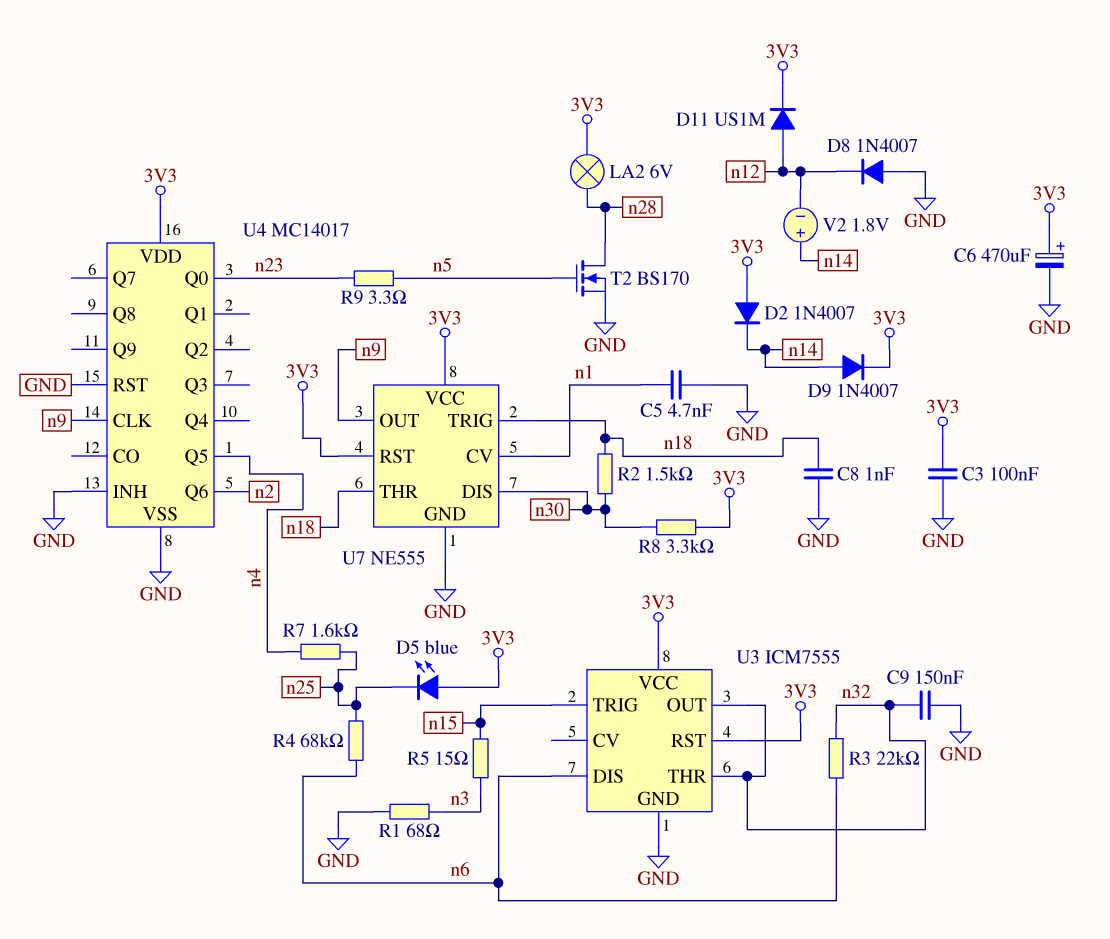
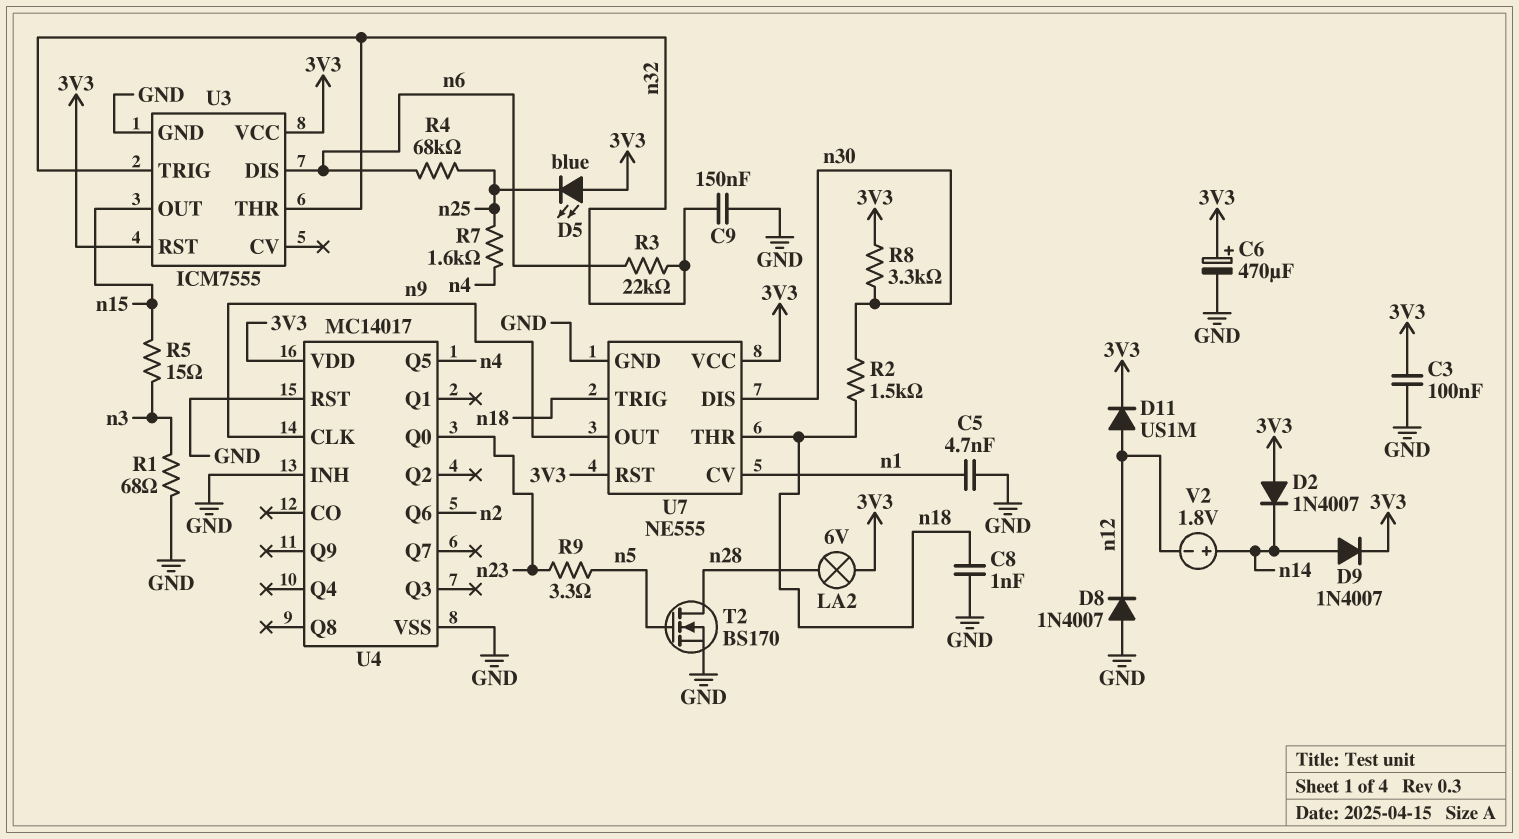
U3 pin OUT: n32 -> n15
U3 pin TRIG: n15 -> n32

